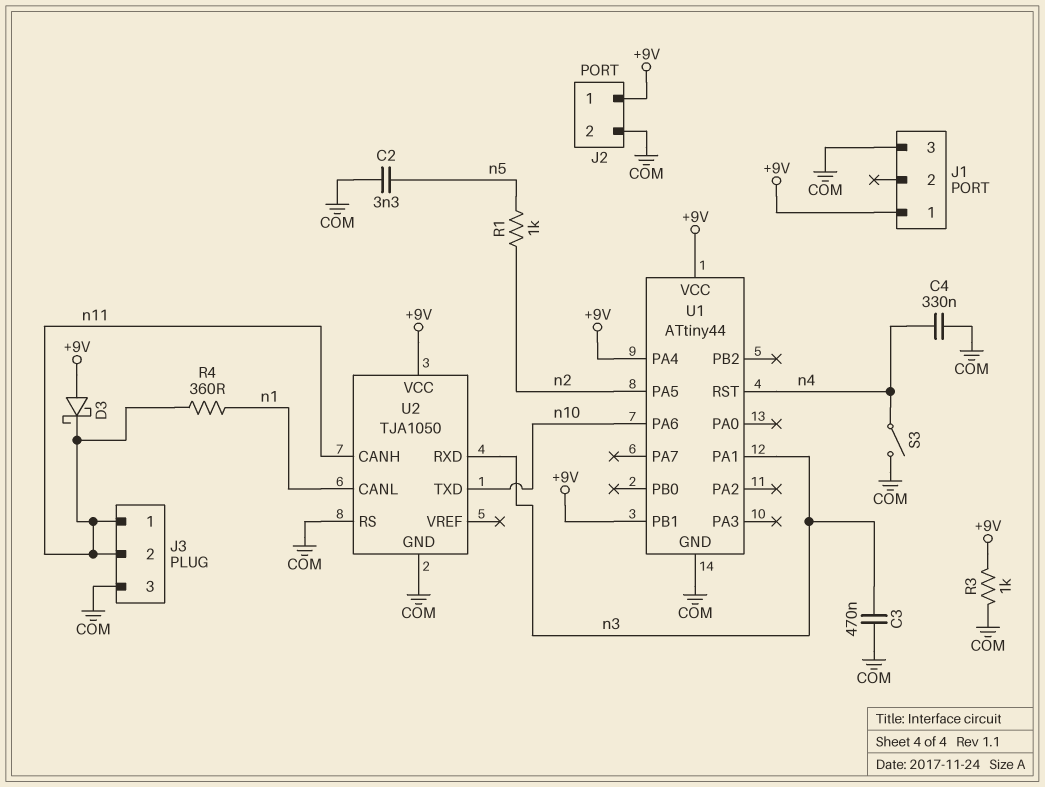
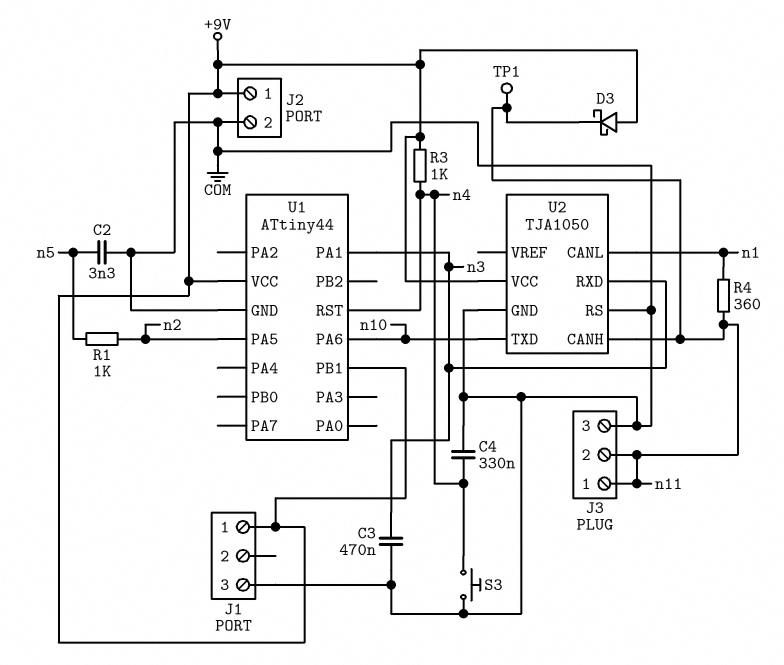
R3: 1k (+9V, COM) -> 1k (+9V, n4)
S3: switch (COM, n4) -> button (COM, n4)
TP1: none -> test point (n11)
U1 pin PA4: +9V -> none

